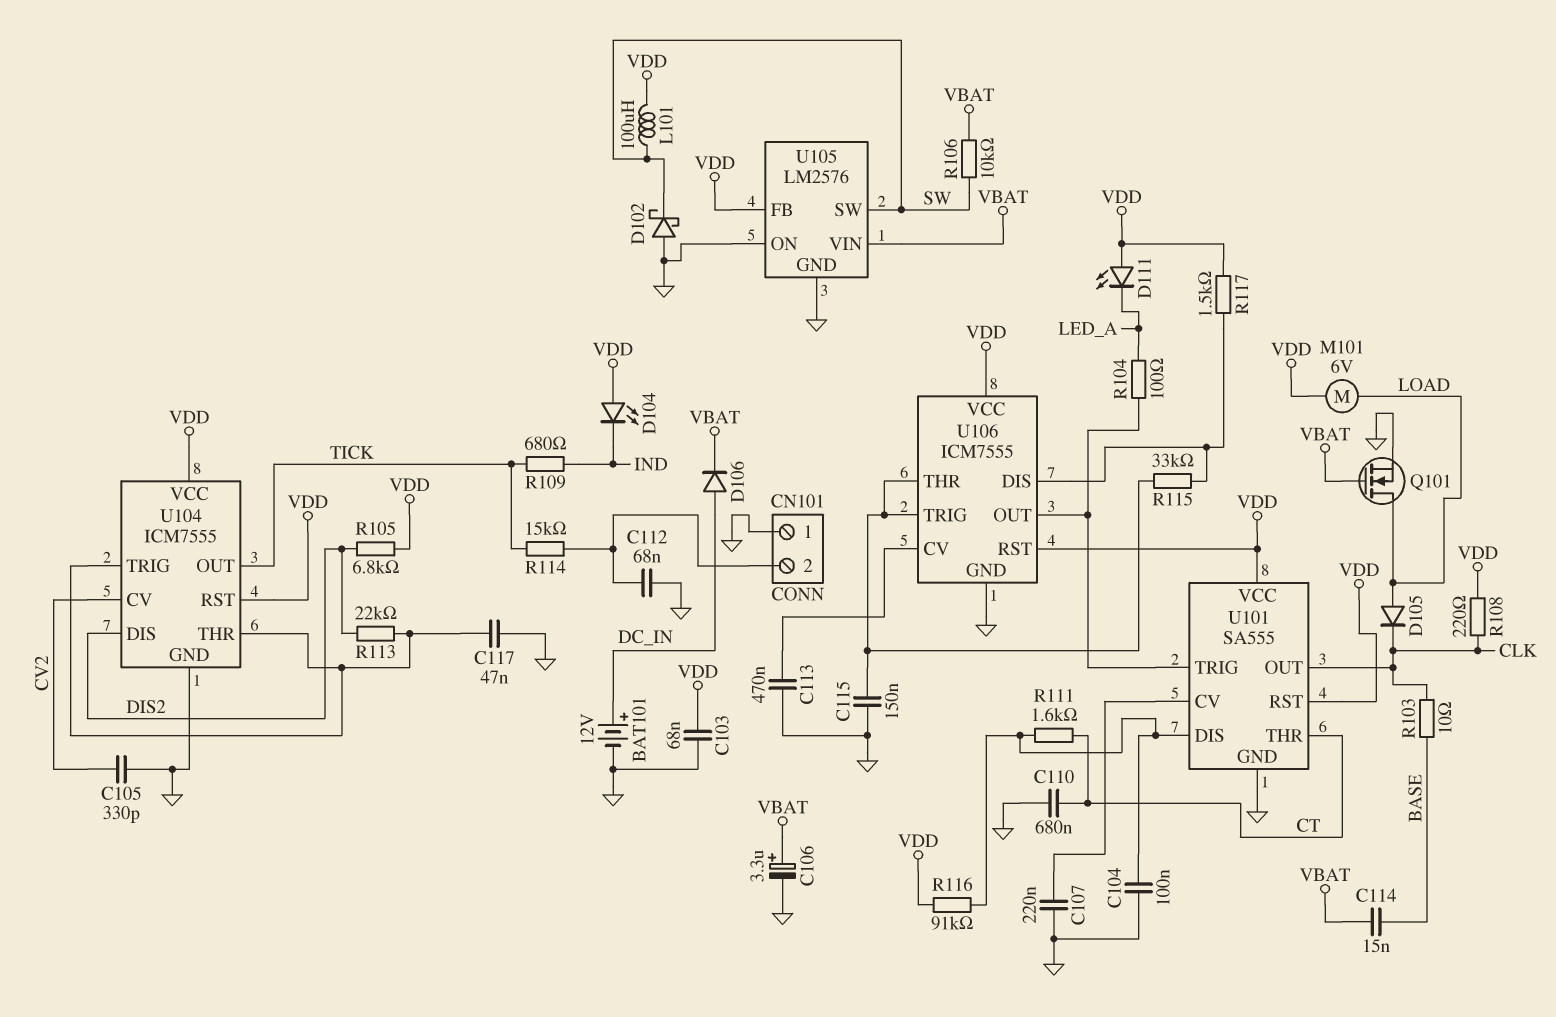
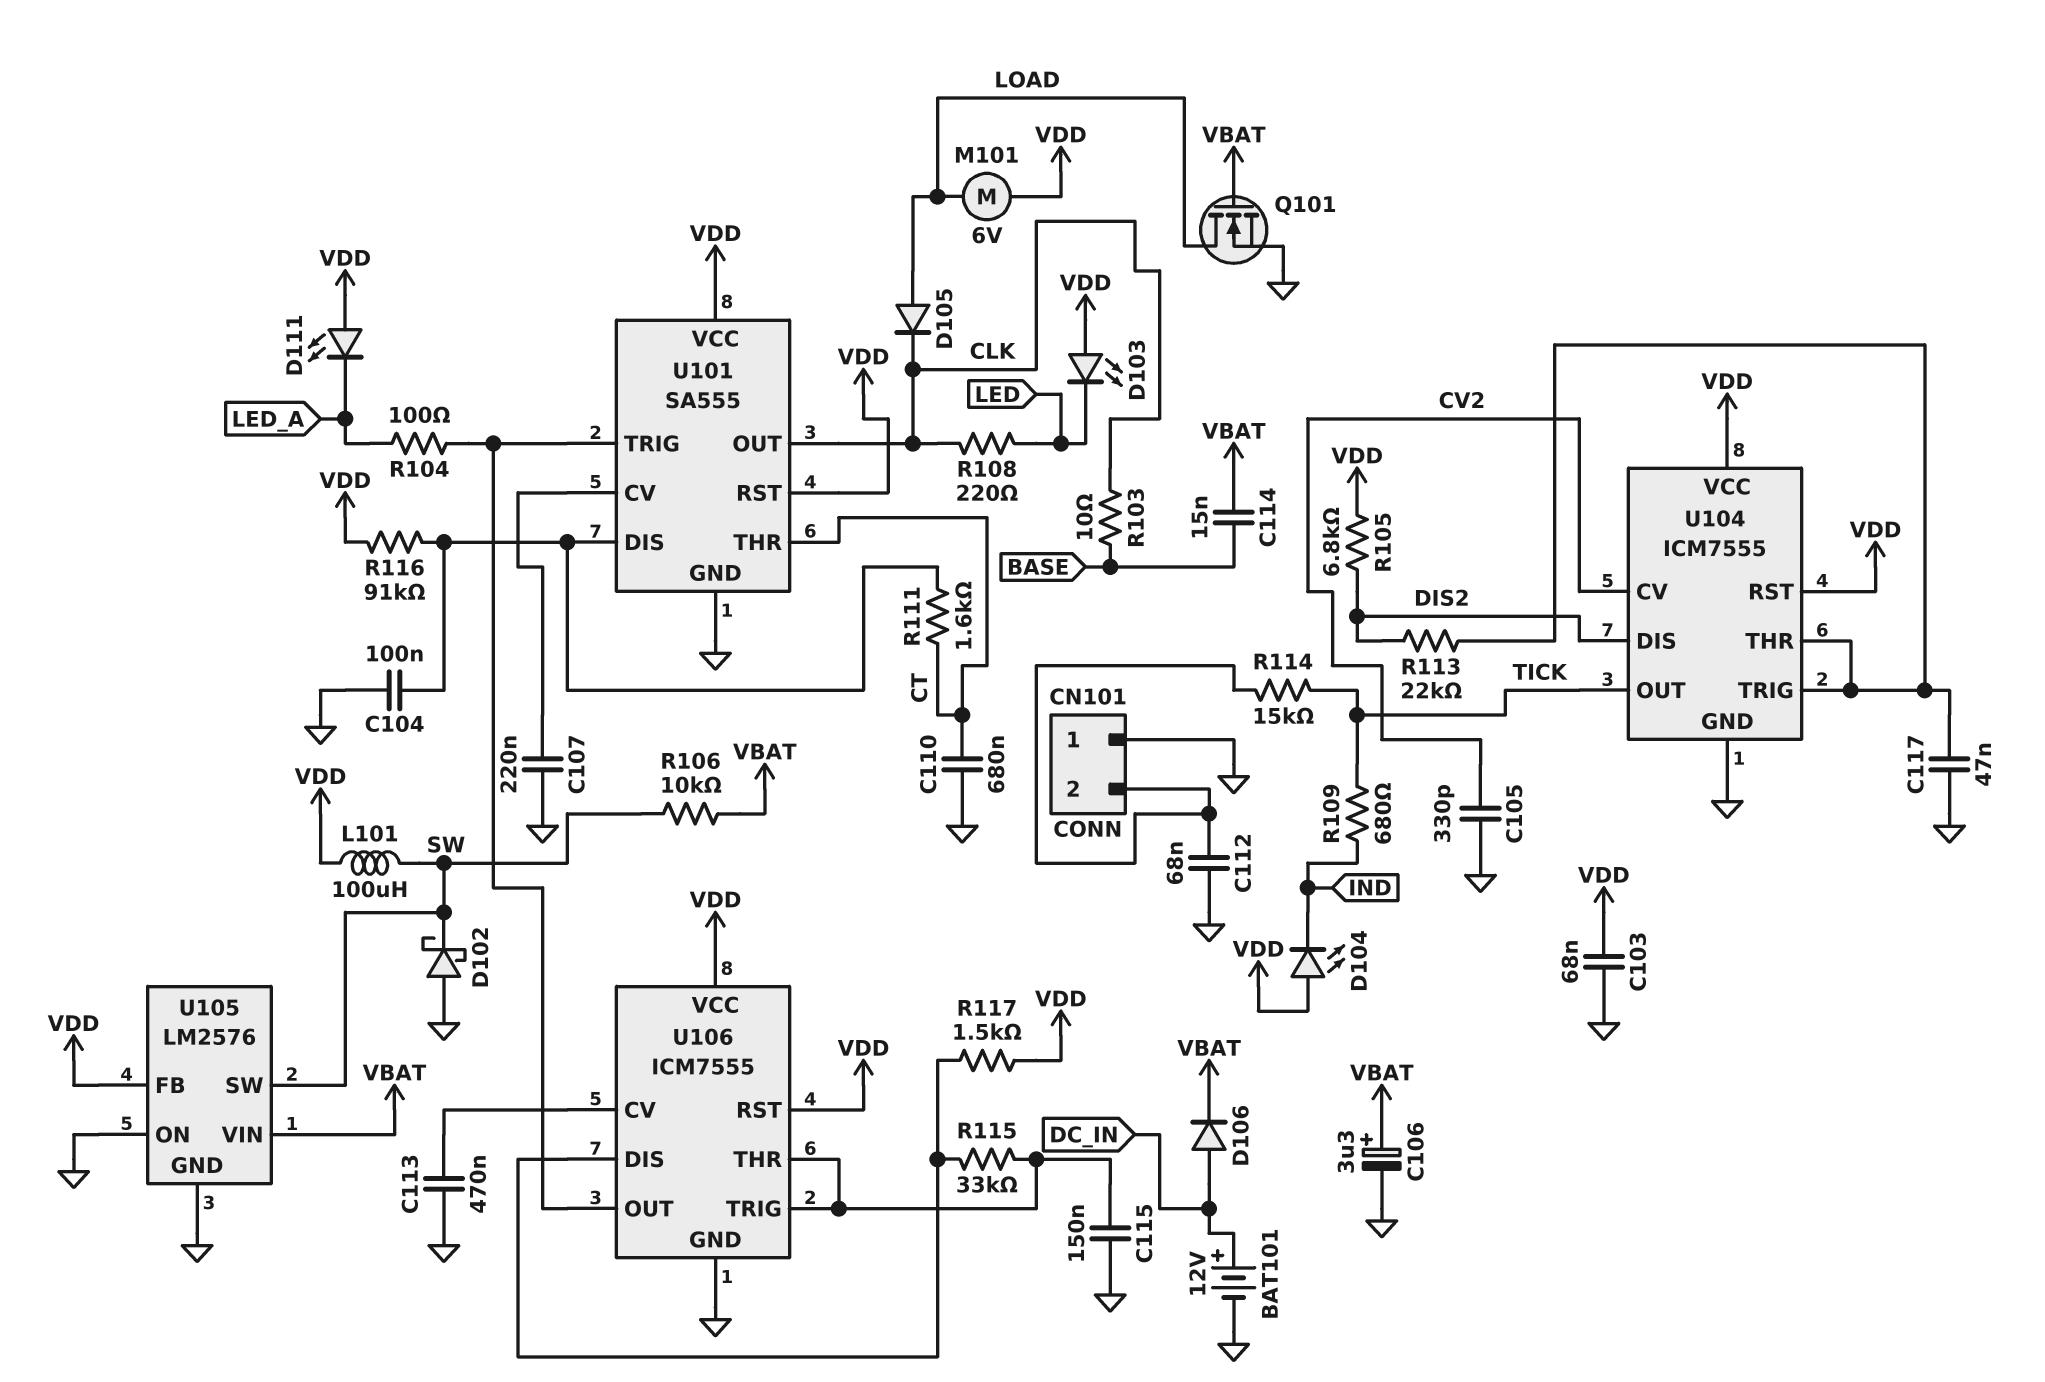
D103: none -> LED (A VDD, K LED)
R108: 220 (CLK, VDD) -> 220 (CLK, LED)

